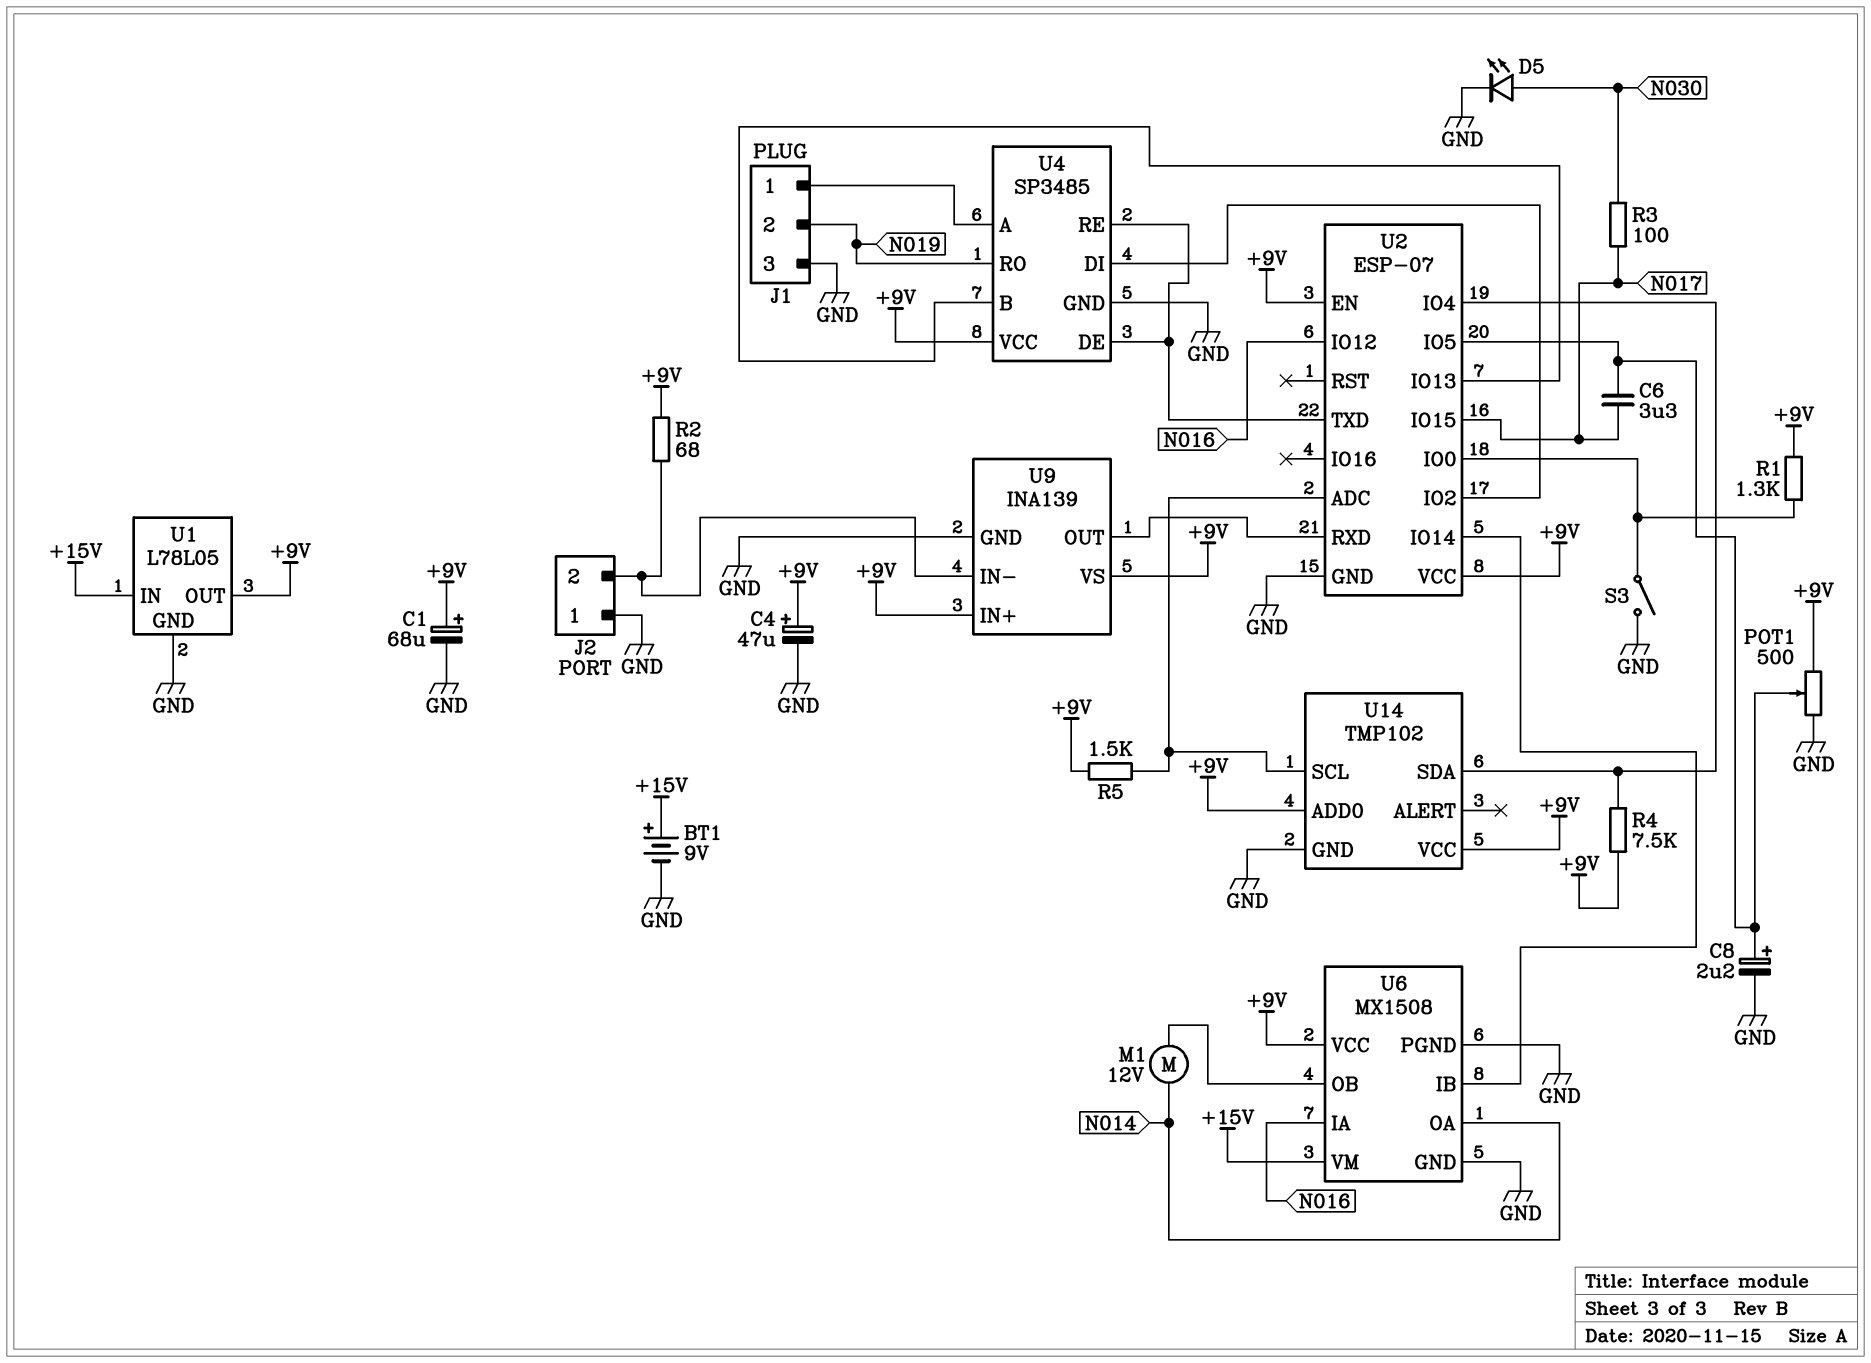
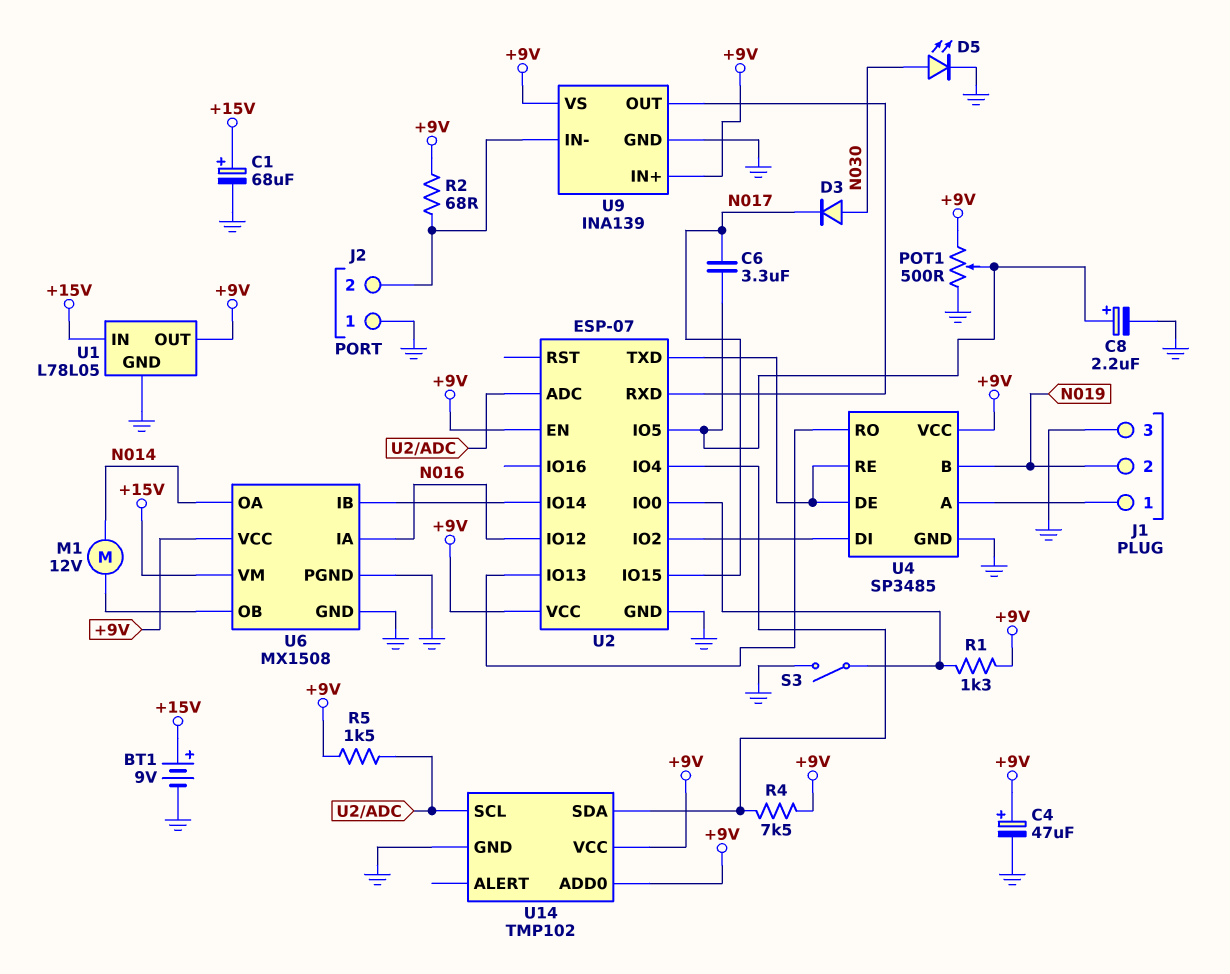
C1: 68uF (plus +9V, minus GND) -> 68uF (plus +15V, minus GND)
D3: none -> diode (A N030, K N017)
R3: 100 (N017, N030) -> none
U4 pin B: U2/IO13 -> N019
U4 pin RO: N019 -> U2/IO13

